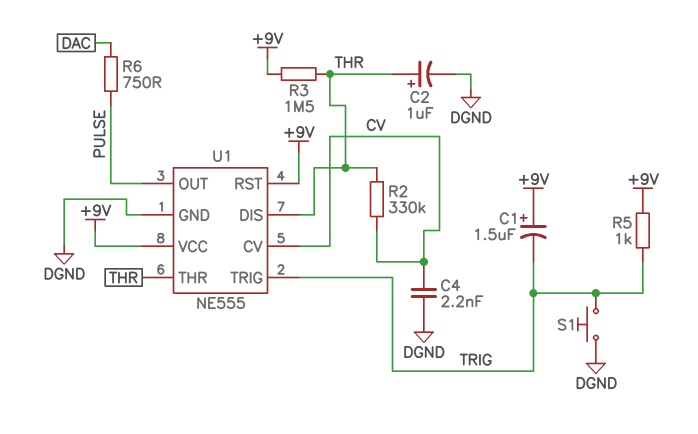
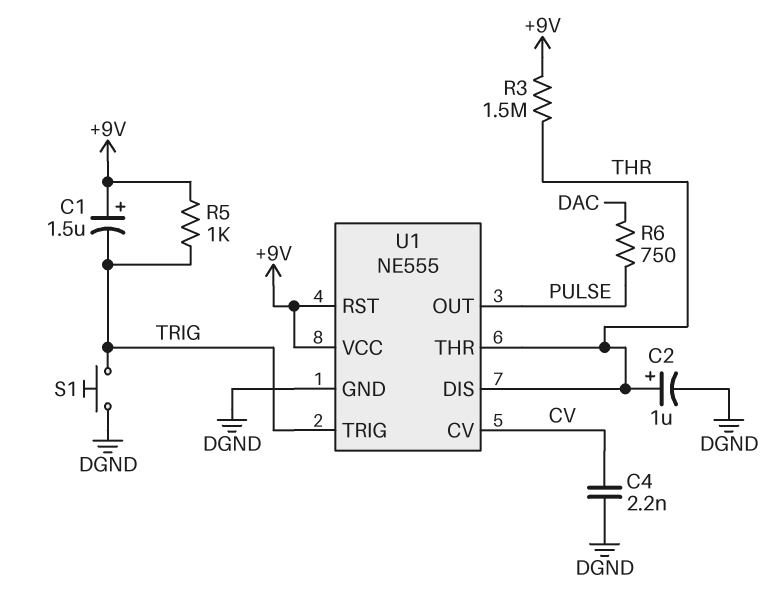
R2: 330k (CV, THR) -> none

